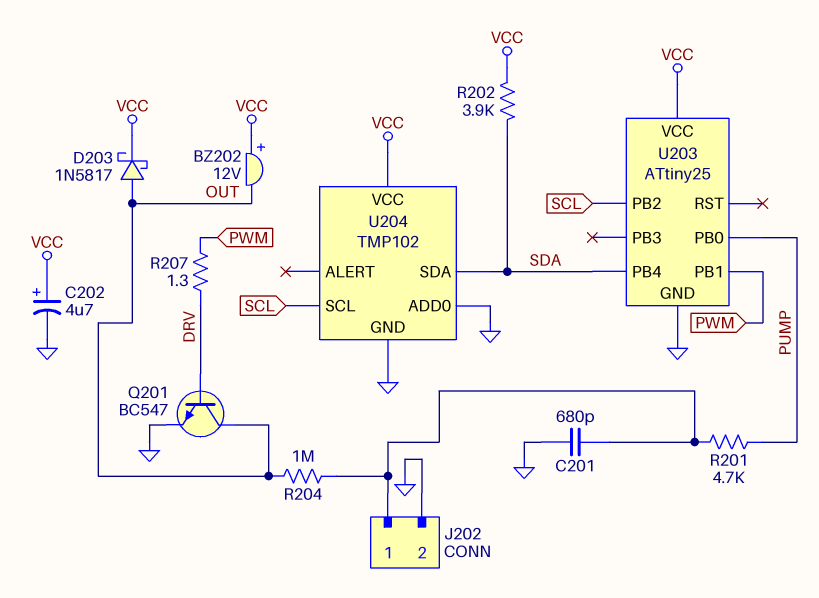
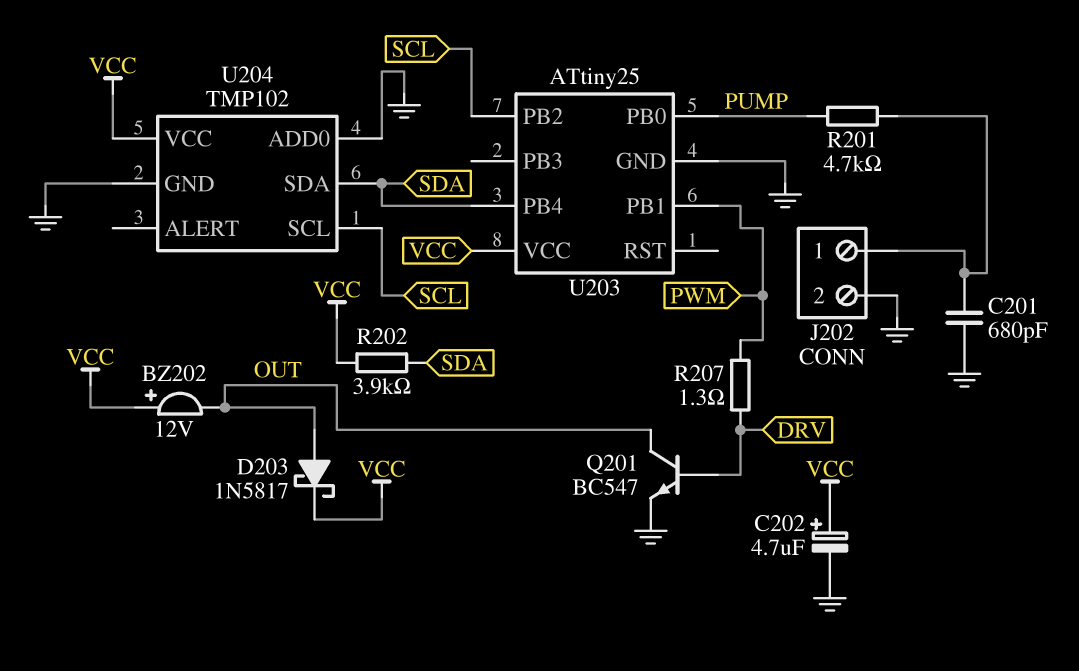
R204: 1M (J202/1, OUT) -> none

